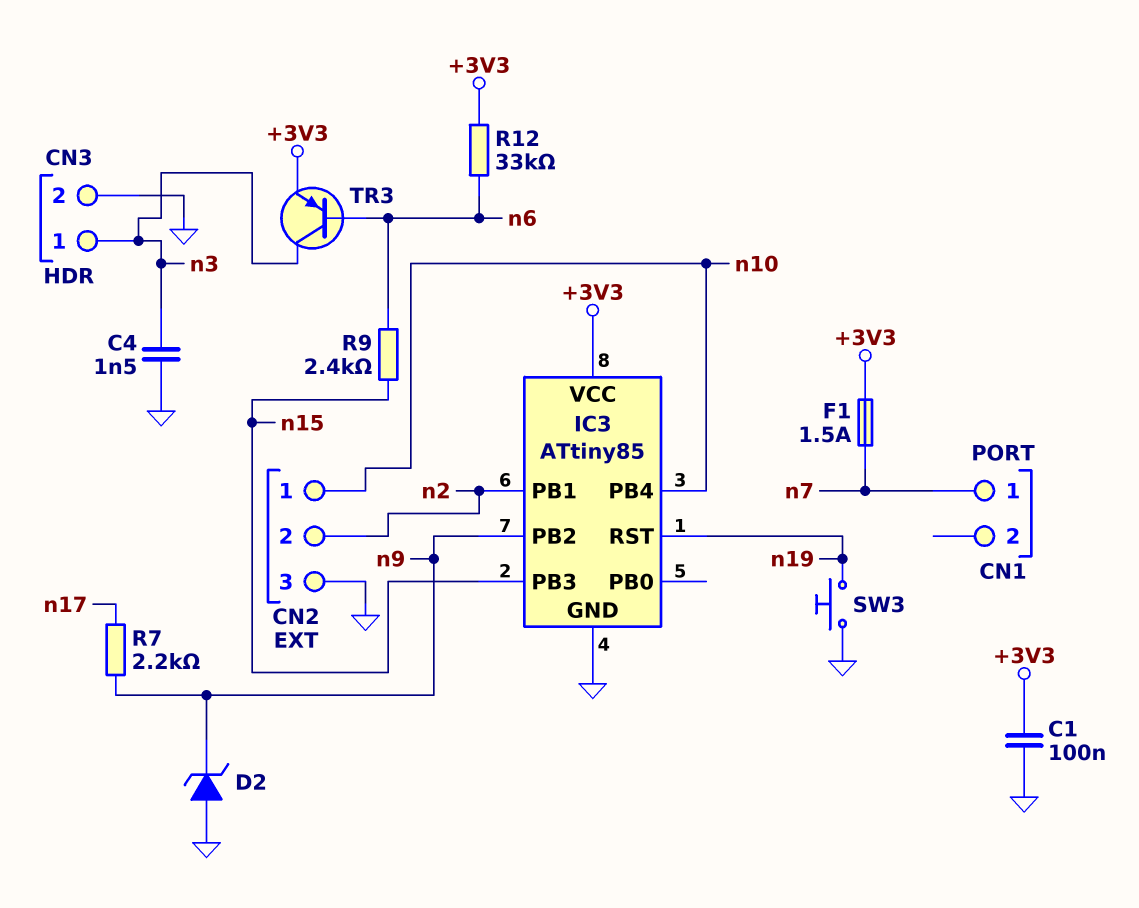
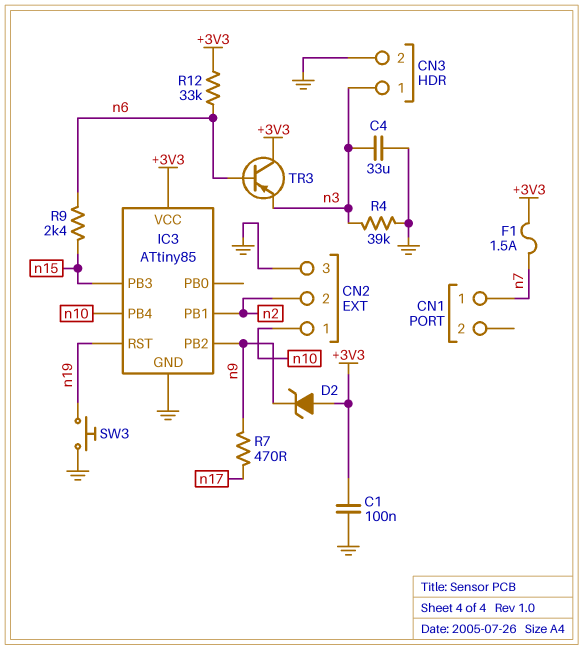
C4: 1.5nF (GND, n3) -> 33uF (GND, n3)
D2: zener (A GND, K n9) -> zener (A +3V3, K n9)
R4: none -> 39k (GND, n3)
R7: 2.2k (n9, n17) -> 470 (n9, n17)
TR3: PNP (B n6, C n3, E +3V3) -> PNP (B n6, C +3V3, E n3)

